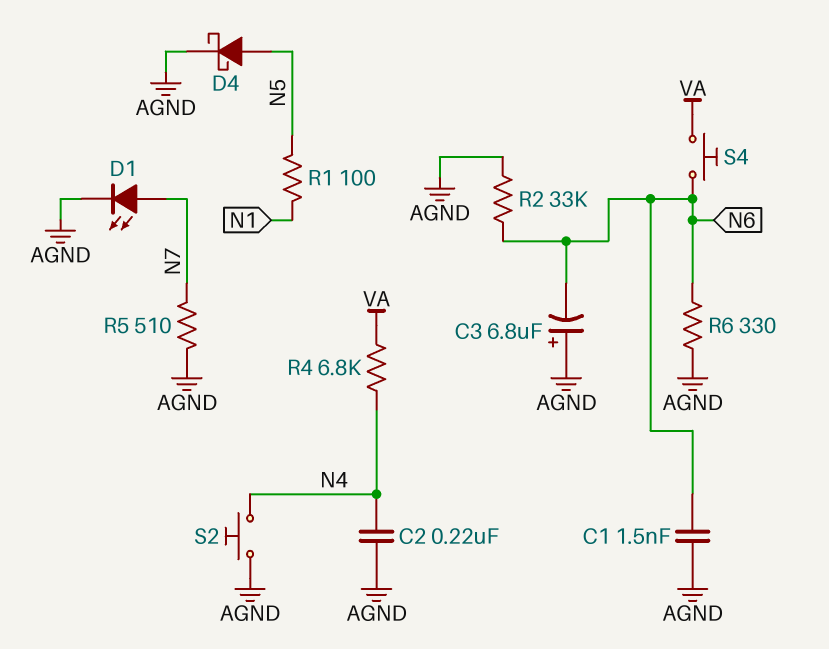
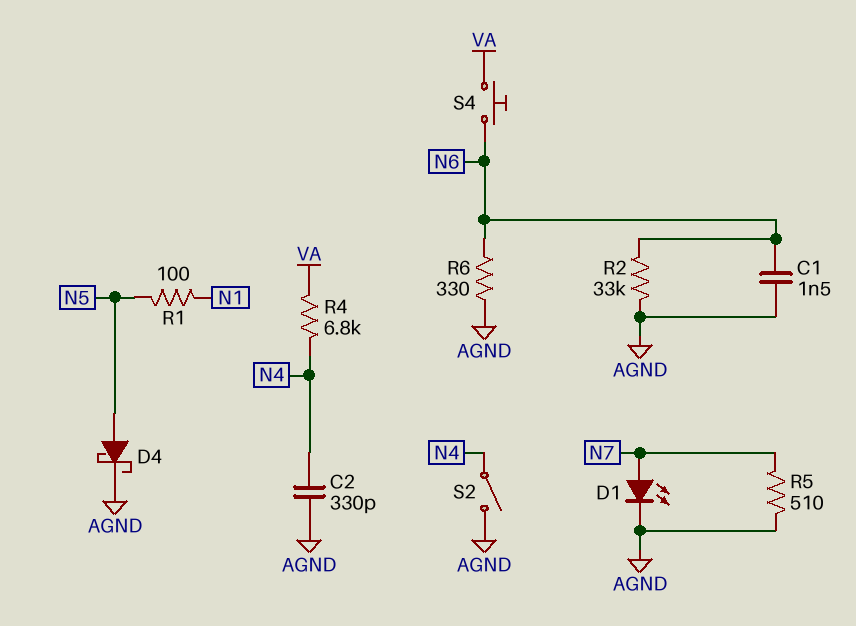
C2: 220nF (AGND, N4) -> 330pF (AGND, N4)
C3: 6.8uF (plus AGND, minus N6) -> none
S2: button (AGND, N4) -> switch (AGND, N4)

